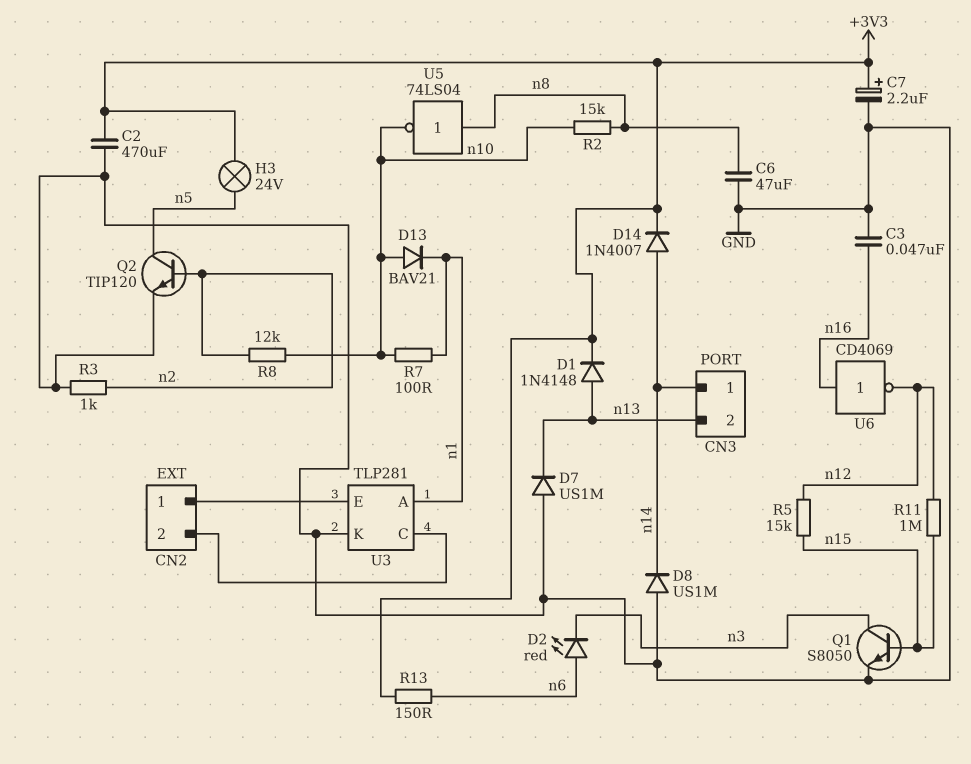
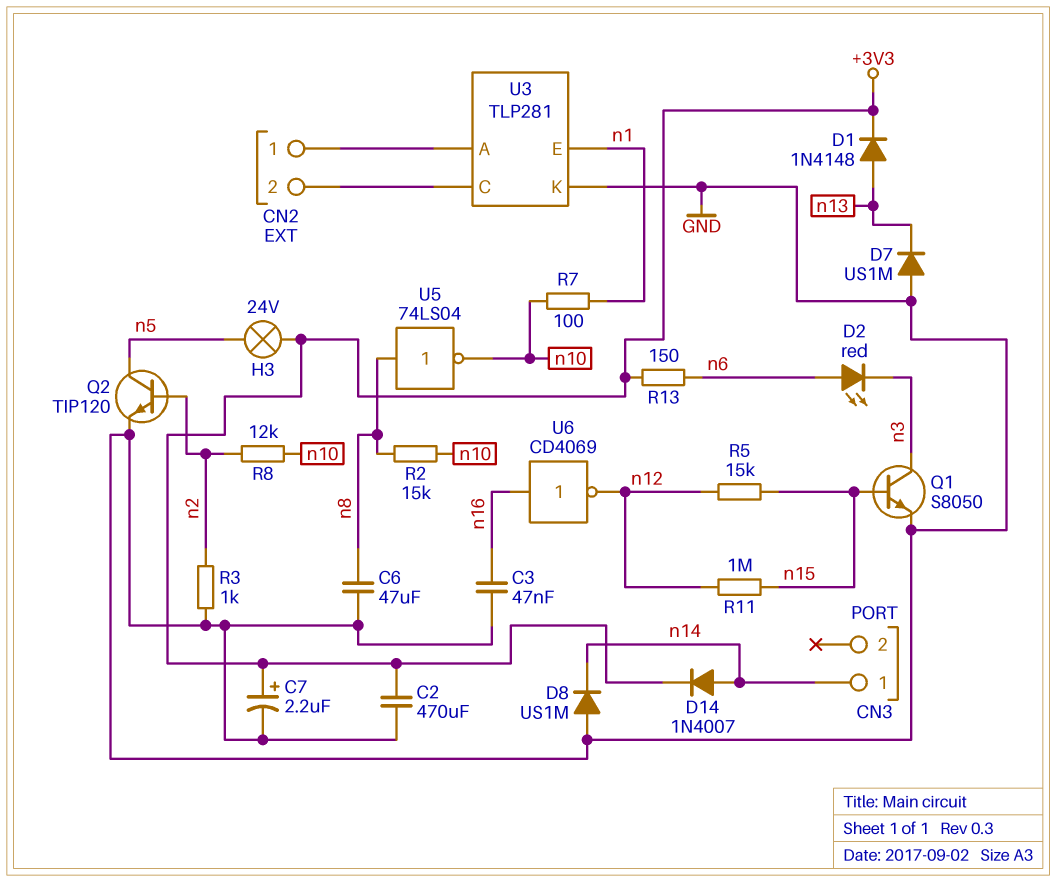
CN3 pin 2: n13 -> none
D13: diode BAV21 (A n10, K n1) -> none
U3 pin A: n1 -> CN2/1
U3 pin E: CN2/1 -> n1

